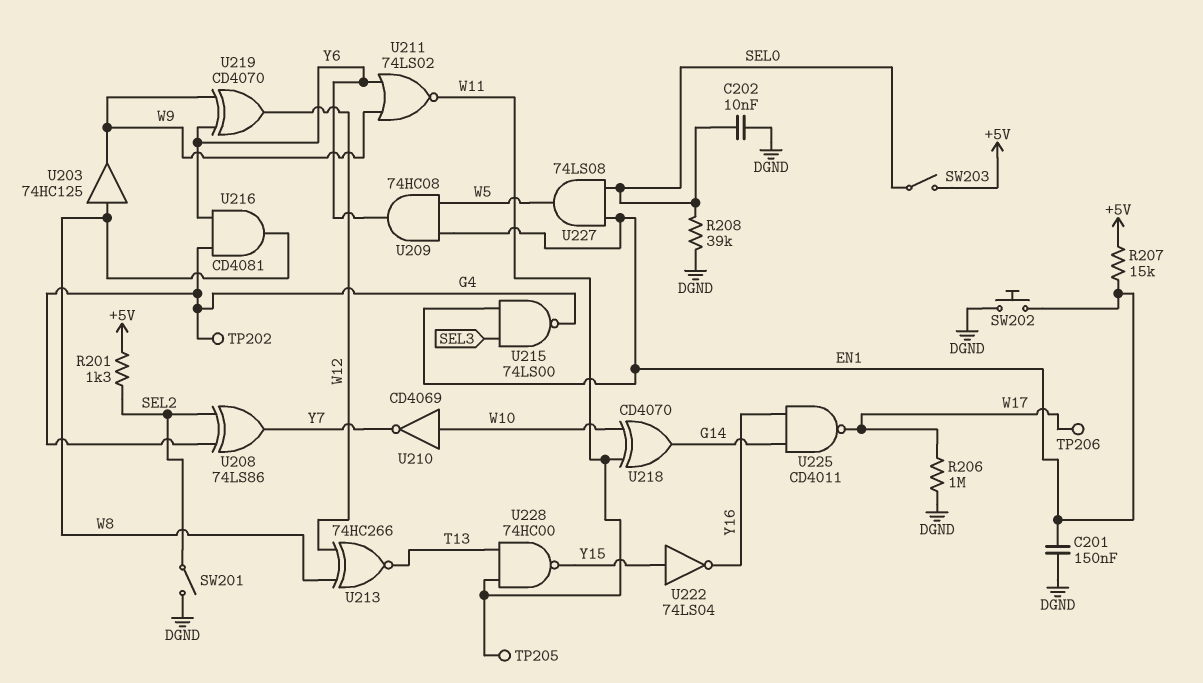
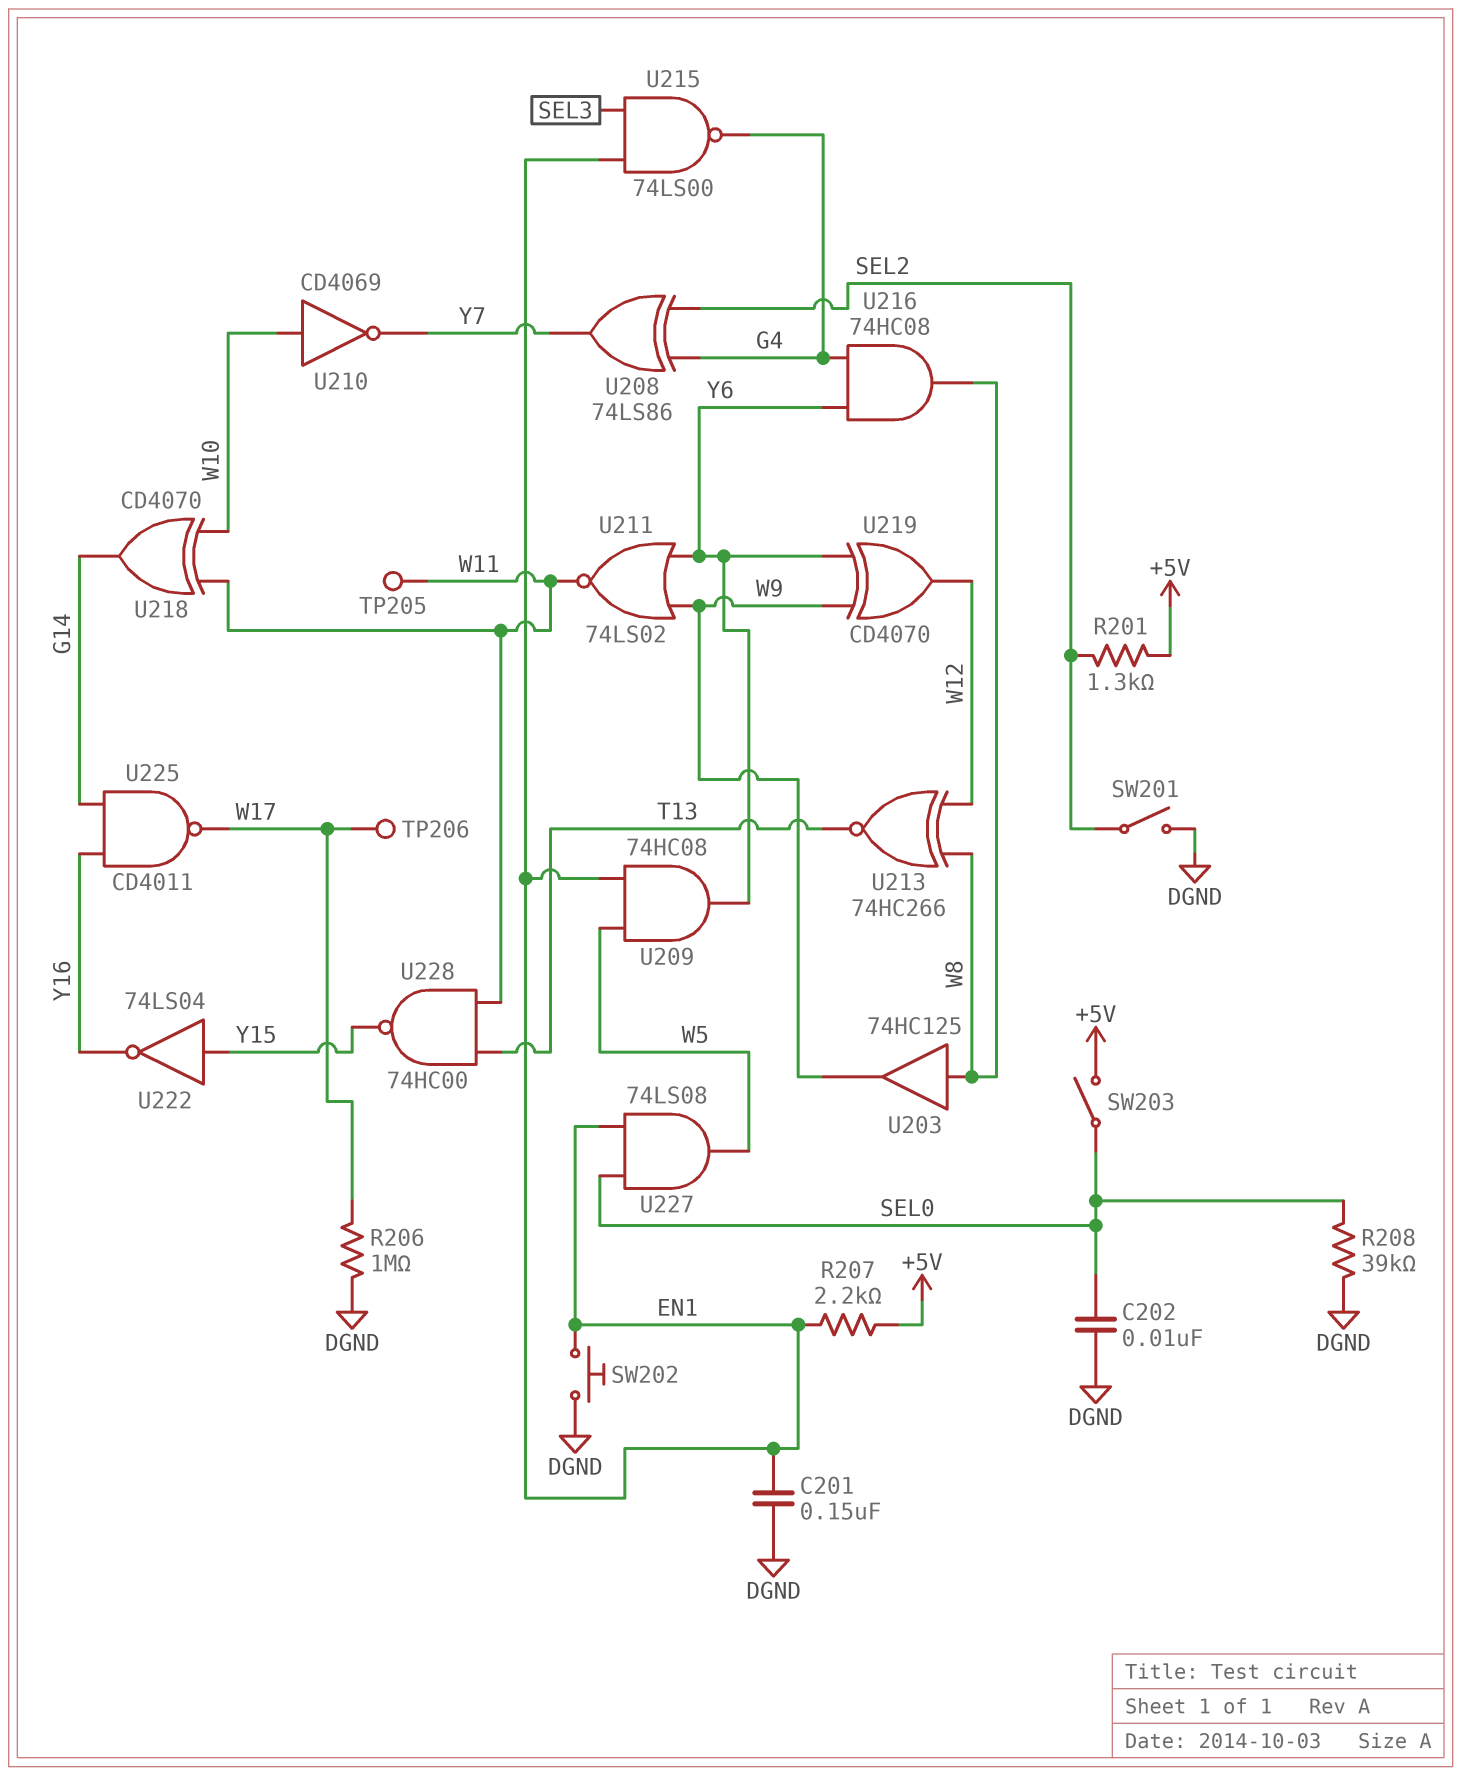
R207: 15k (+5V, EN1) -> 2.2k (+5V, EN1)
TP202: test point (G4) -> none
U216: AND CD4081 (in G4, in Y6, out W8) -> AND 74HC08 (in G4, in Y6, out W8)

